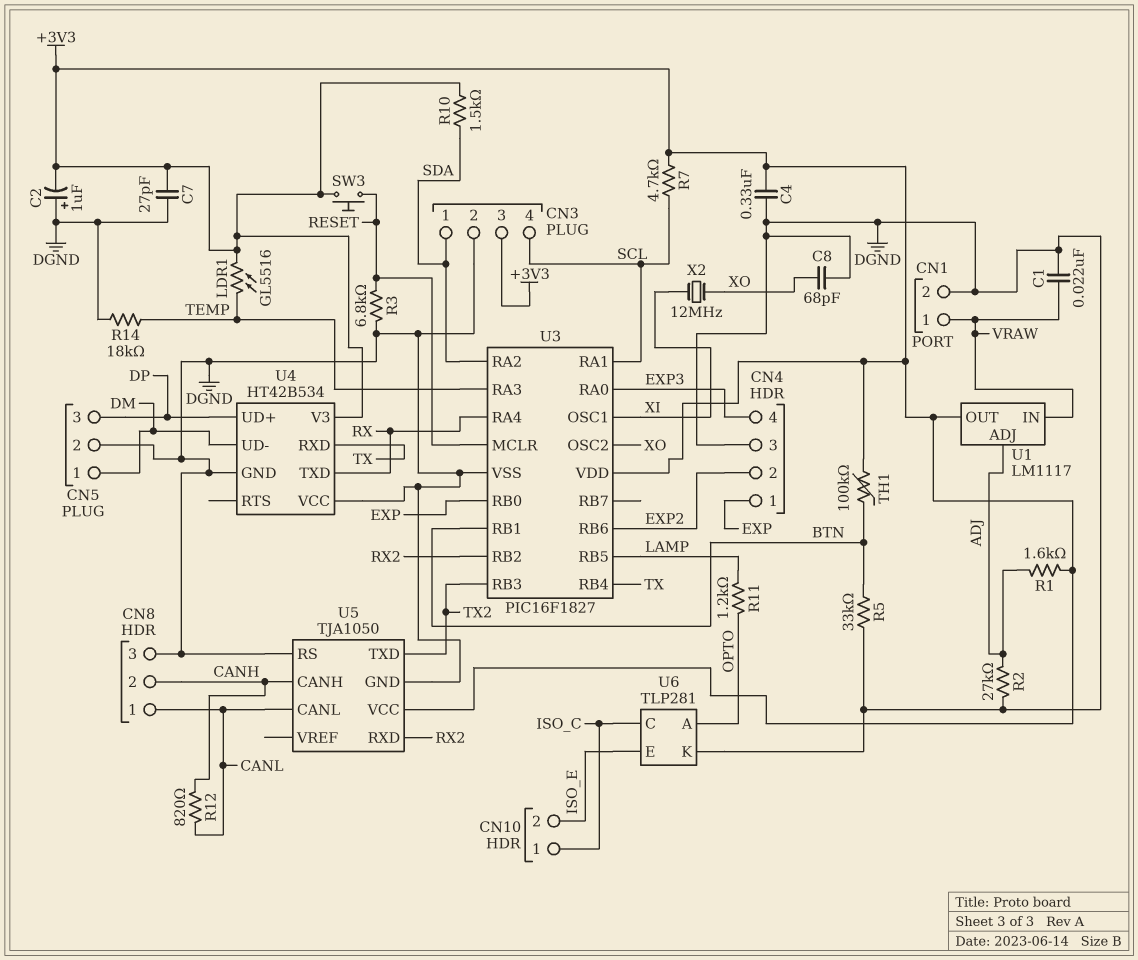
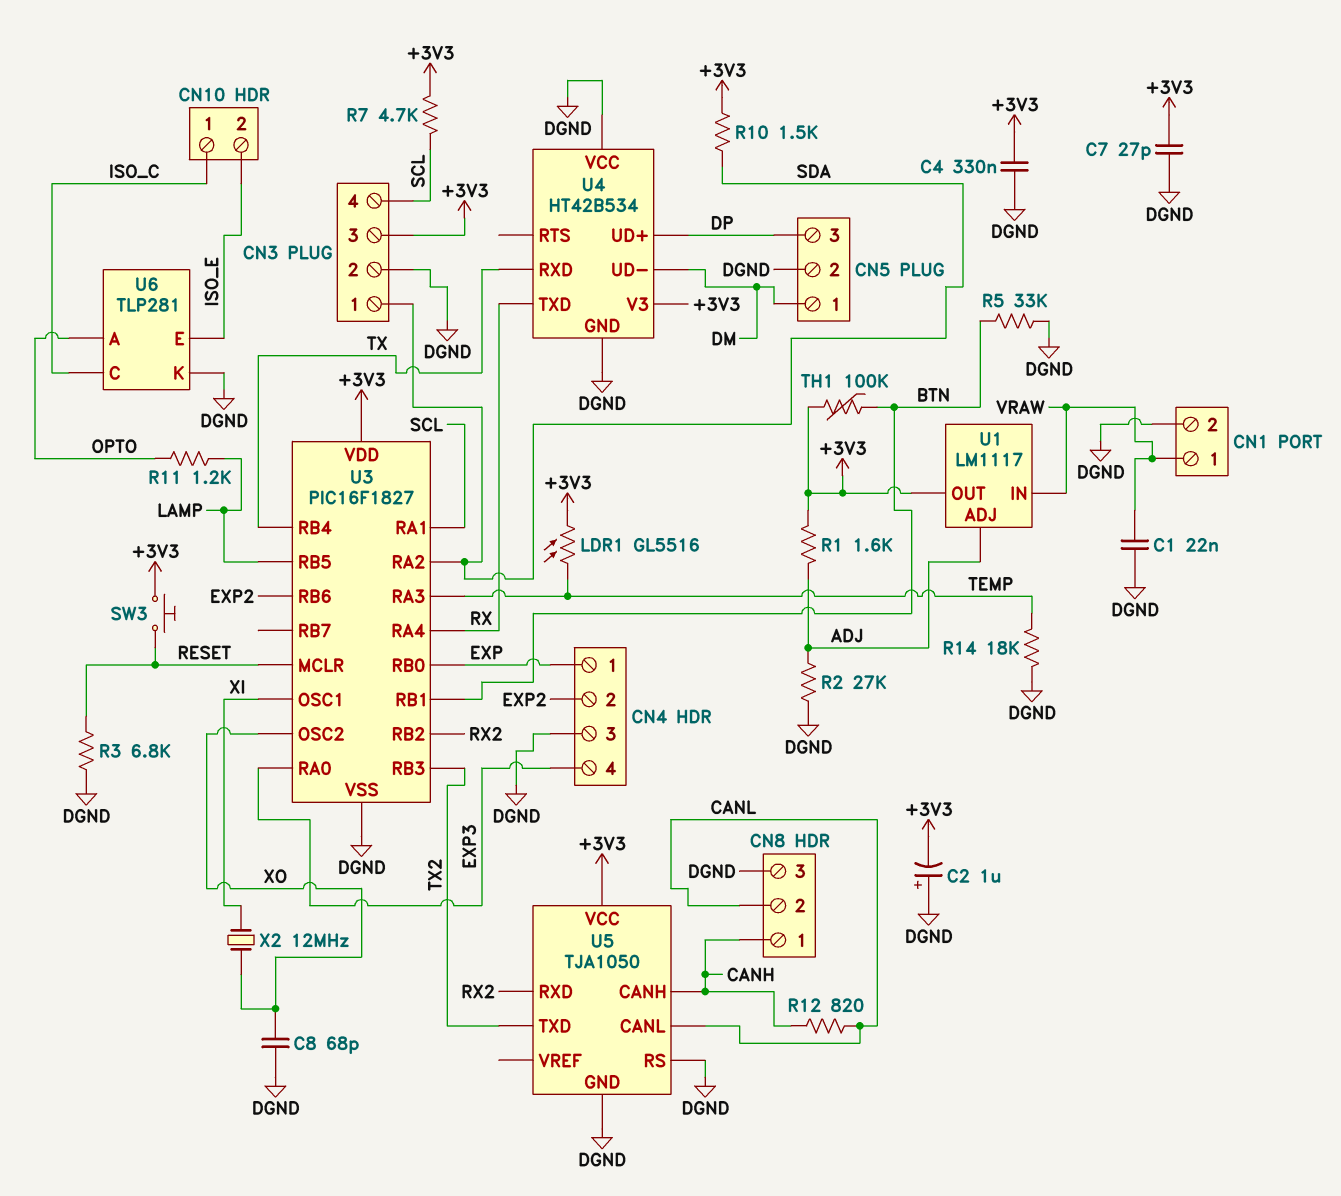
CN8 pin 1: CANL -> CANH
CN8 pin 2: CANH -> CANL

